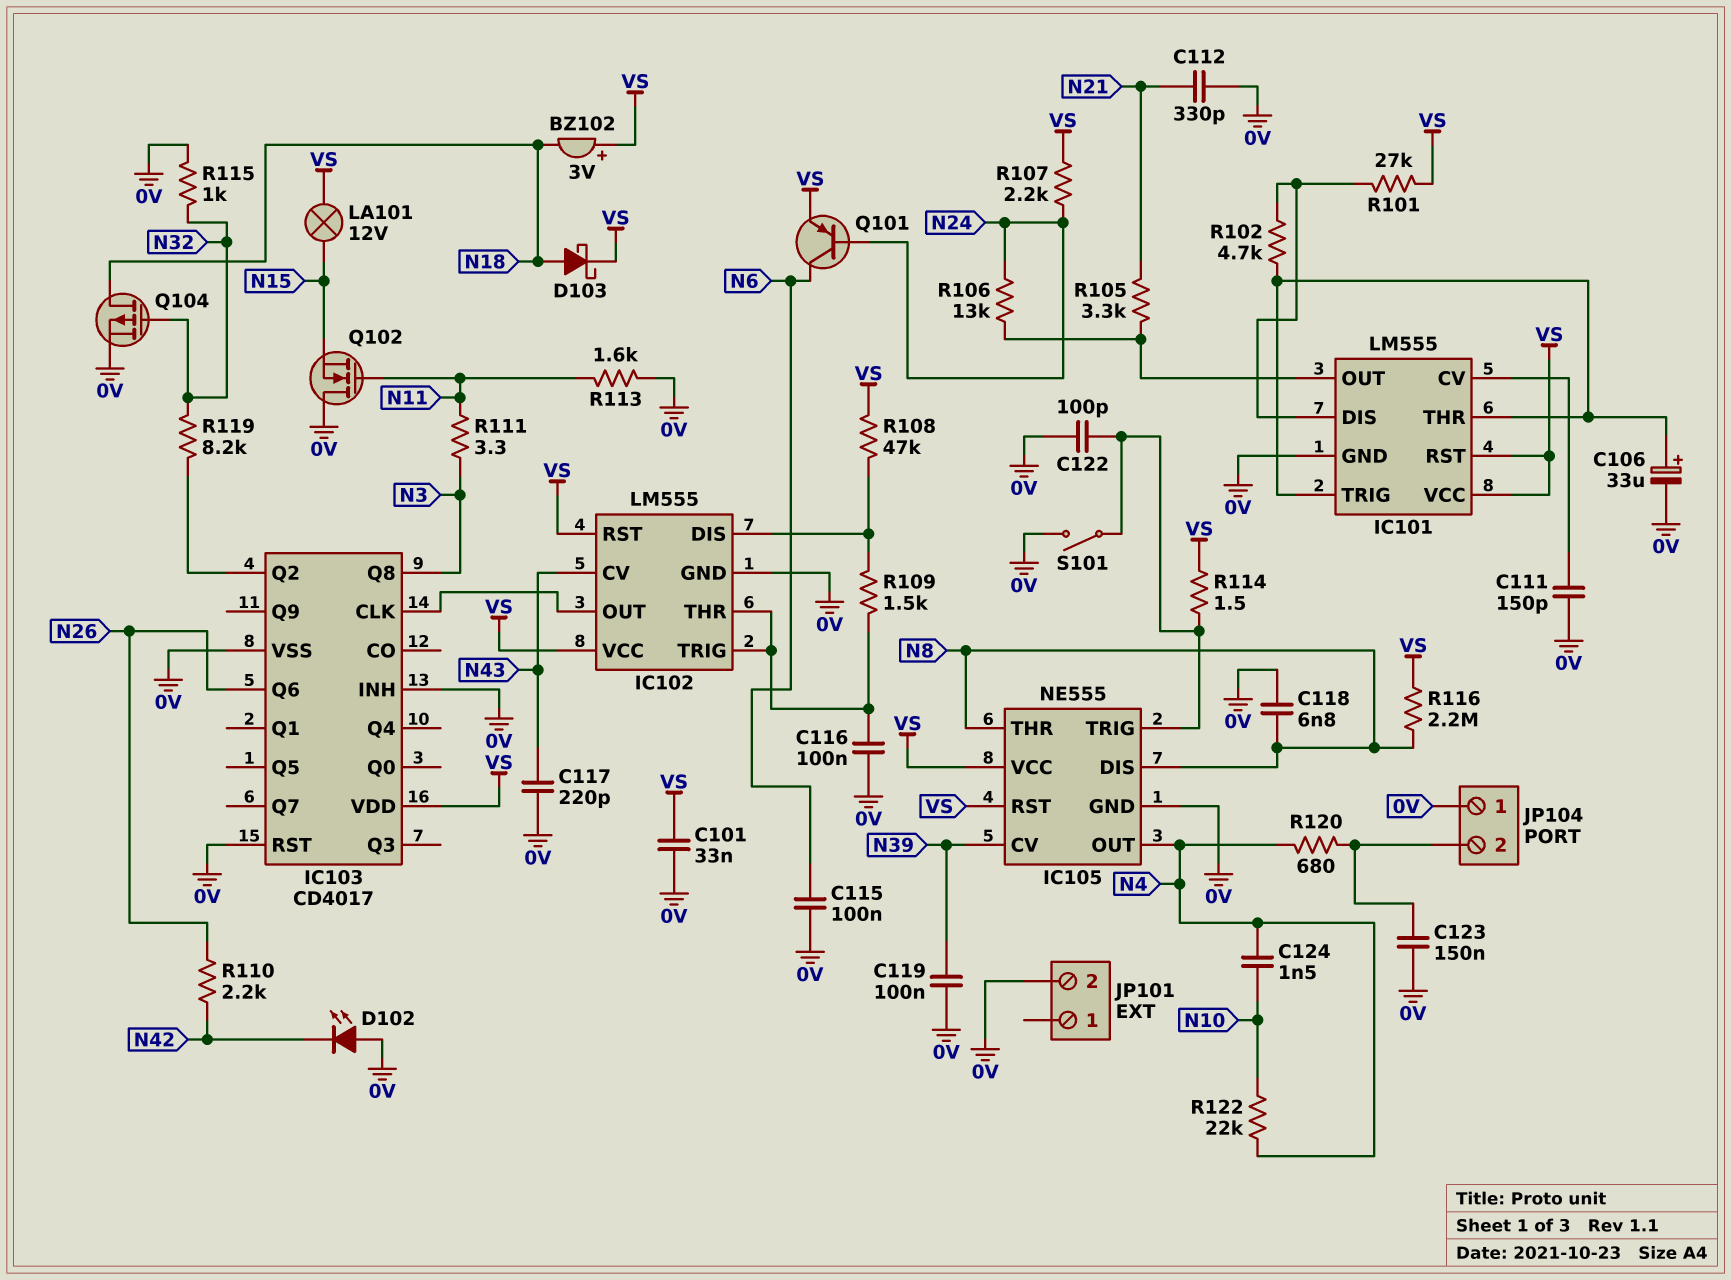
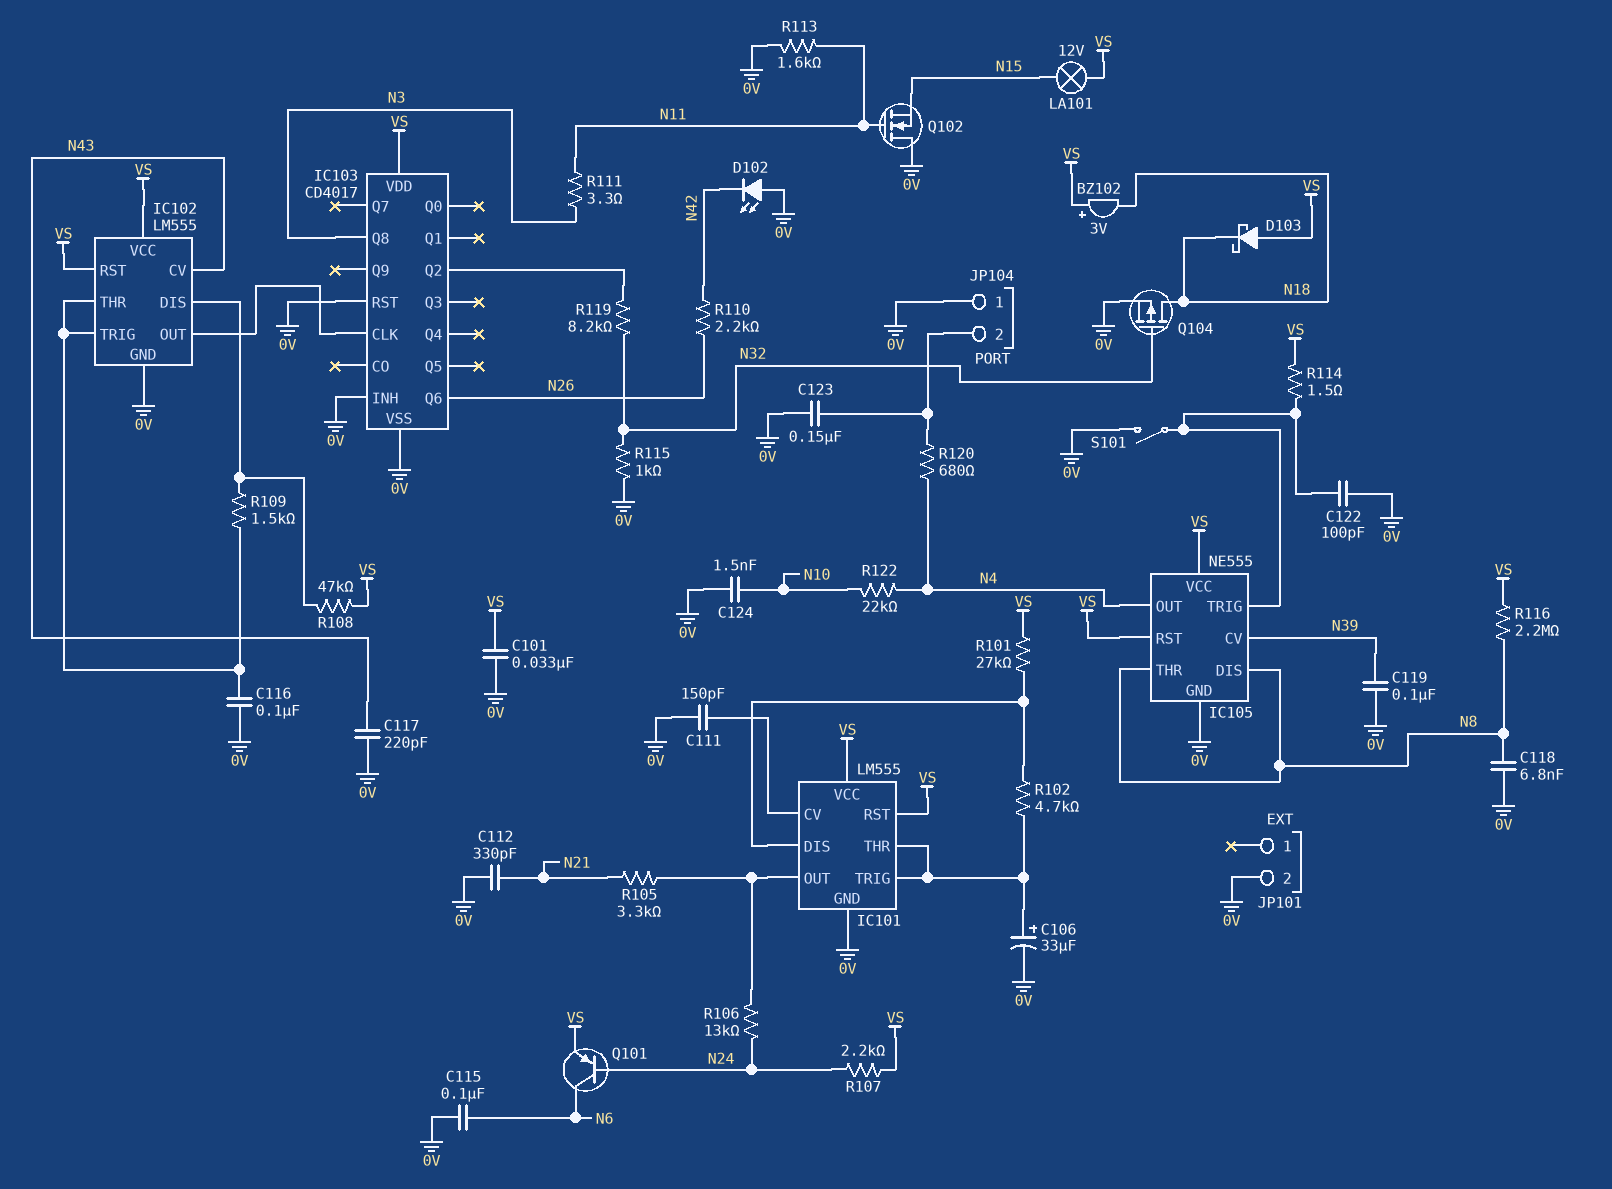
C124: 1.5nF (N4, N10) -> 1.5nF (0V, N10)
D103: schottky (A N18, K VS) -> schottky (A VS, K N18)

